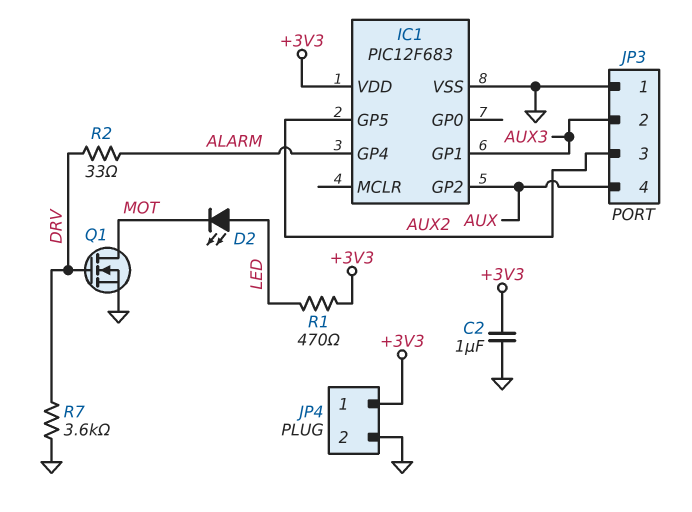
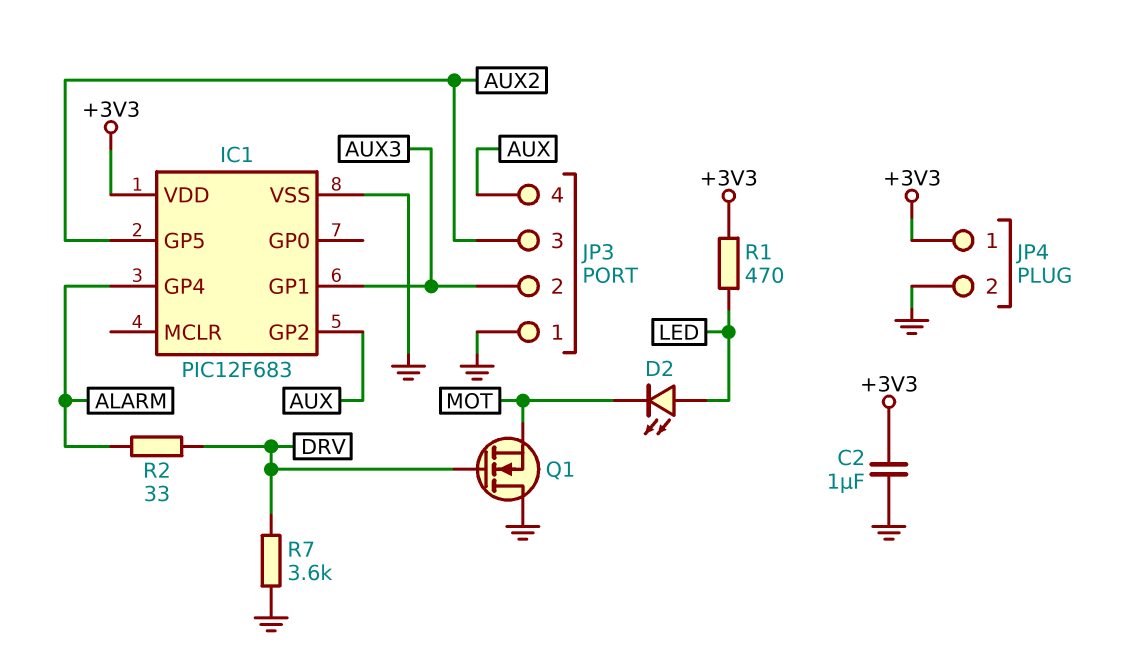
Q1: NMOS (G DRV, D MOT, S GND) -> NMOS (G DRV, D GND, S MOT)

